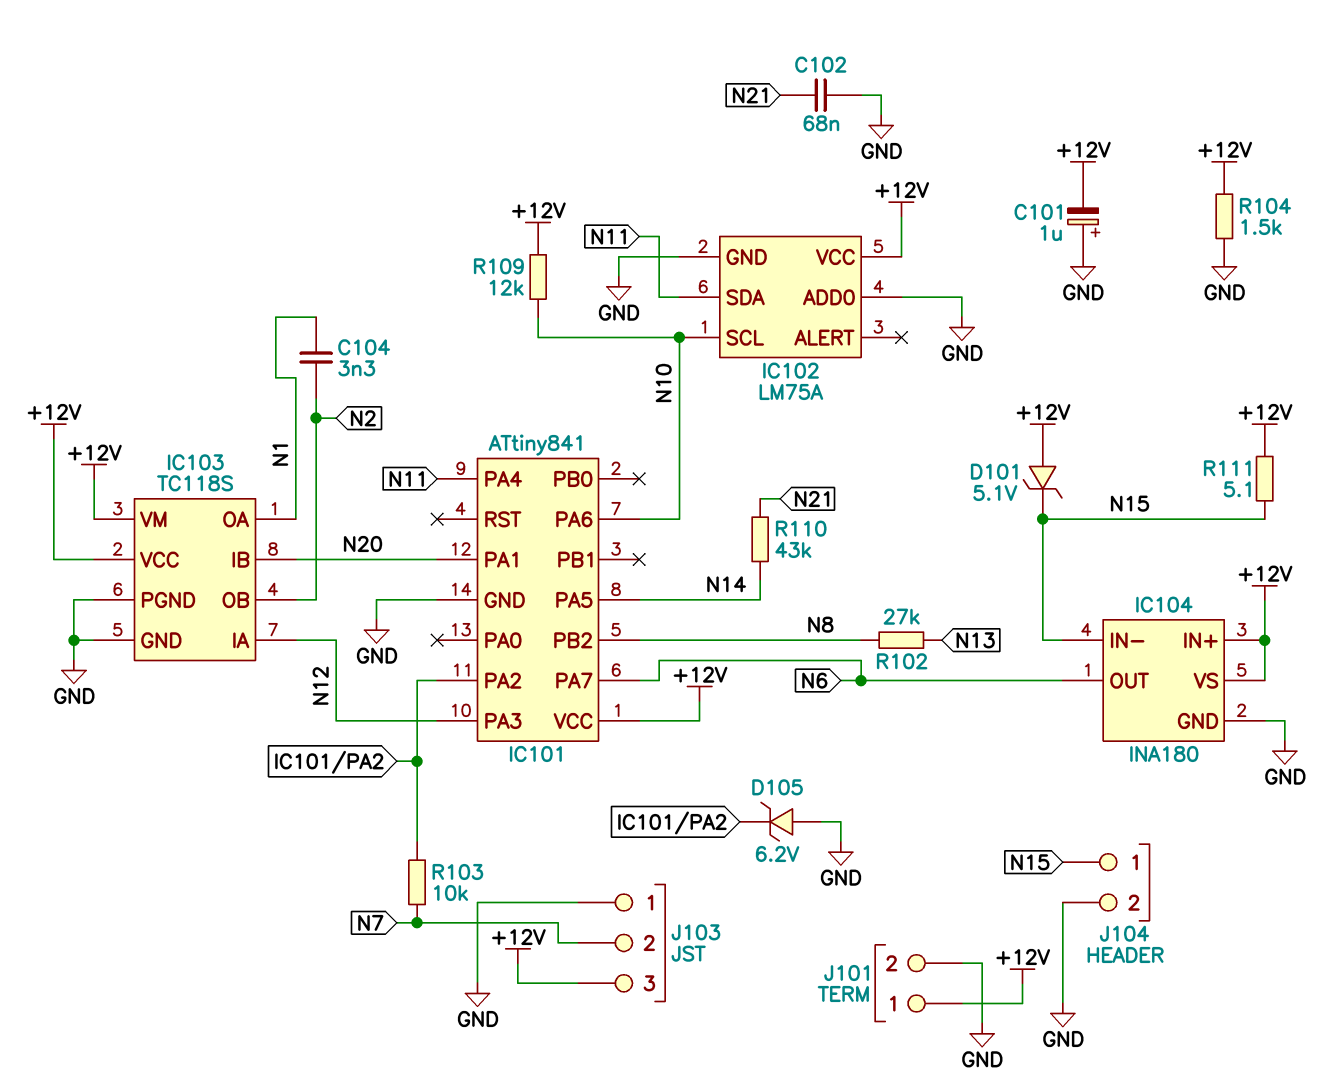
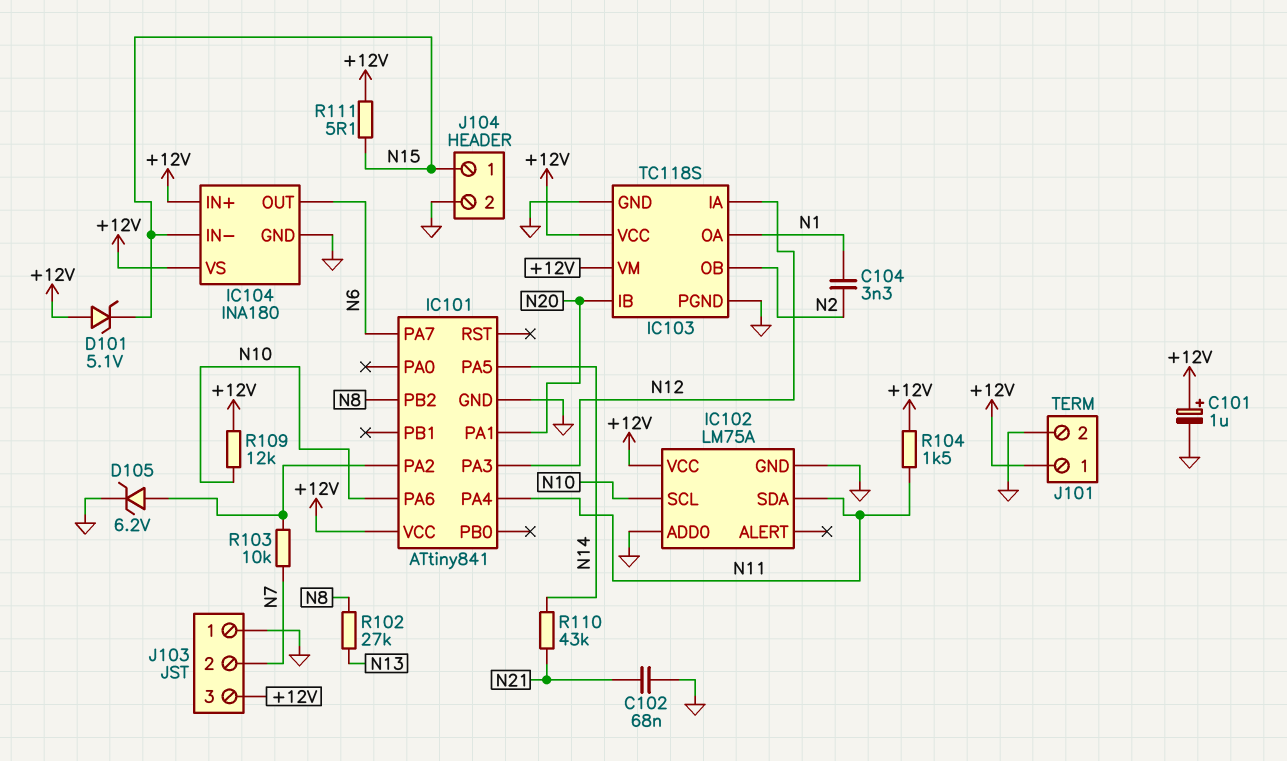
C101: 1uF (plus GND, minus +12V) -> 1uF (plus +12V, minus GND)
D105: zener 6.2V (A GND, K IC101/PA2) -> zener 6.2V (A IC101/PA2, K GND)
R104: 1.5k (+12V, GND) -> 1.5k (+12V, N11)

